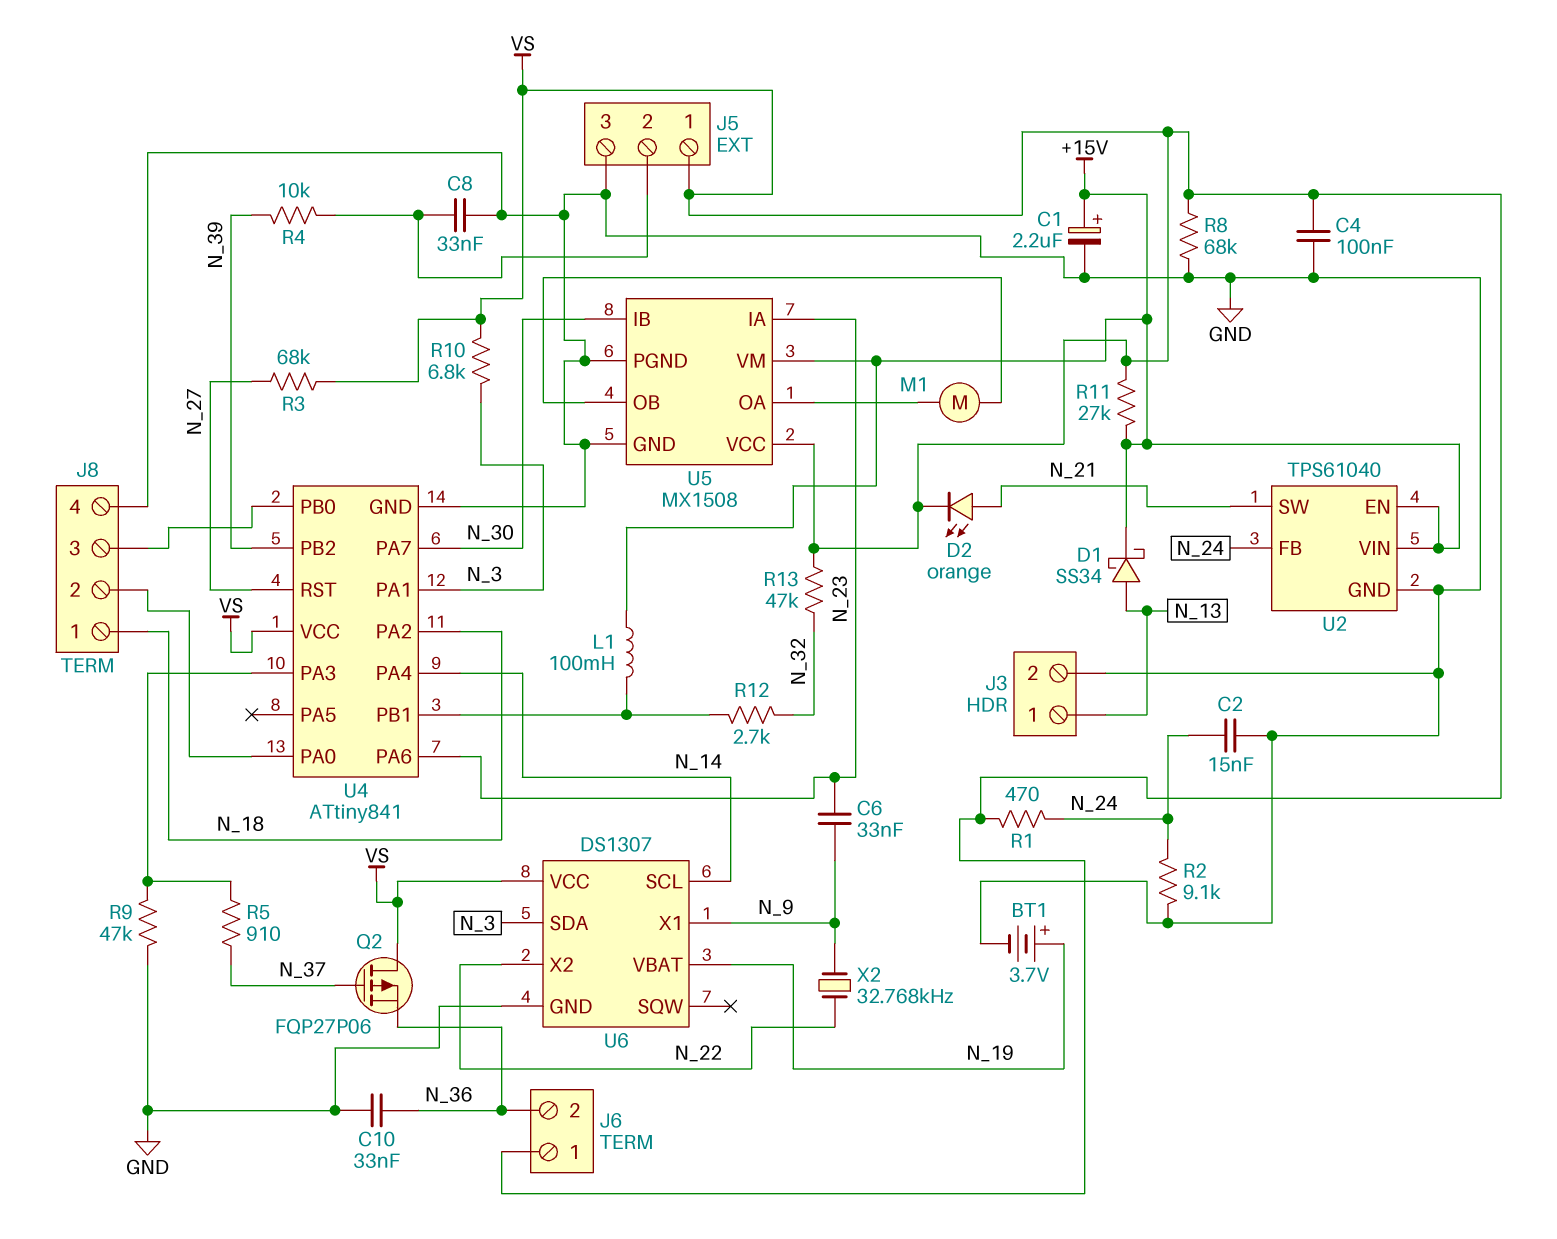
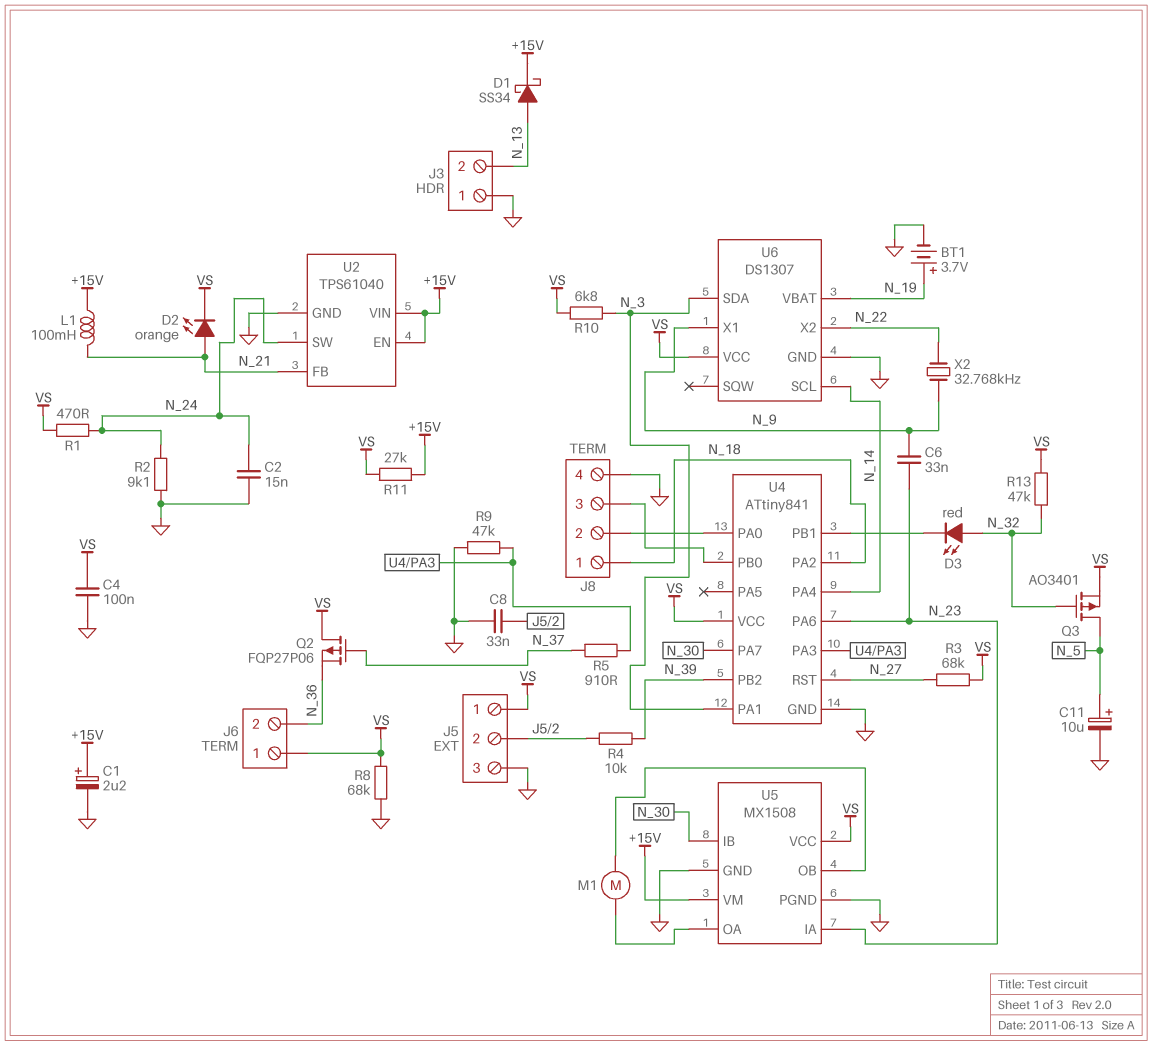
C10: 33nF (GND, N_36) -> none
C11: none -> 10uF (plus N_5, minus GND)
D3: none -> LED red (A N_32, K U4/PB1)
J3 pin 1: N_13 -> GND
J3 pin 2: GND -> N_13
L1: 100mH (+15V, U4/PB1) -> 100mH (+15V, N_21)
Q3: none -> PMOS AO3401 (G N_32, D N_5, S VS)
R12: 2.7k (N_32, U4/PB1) -> none
U2 pin FB: N_24 -> N_21
U2 pin SW: N_21 -> N_24

